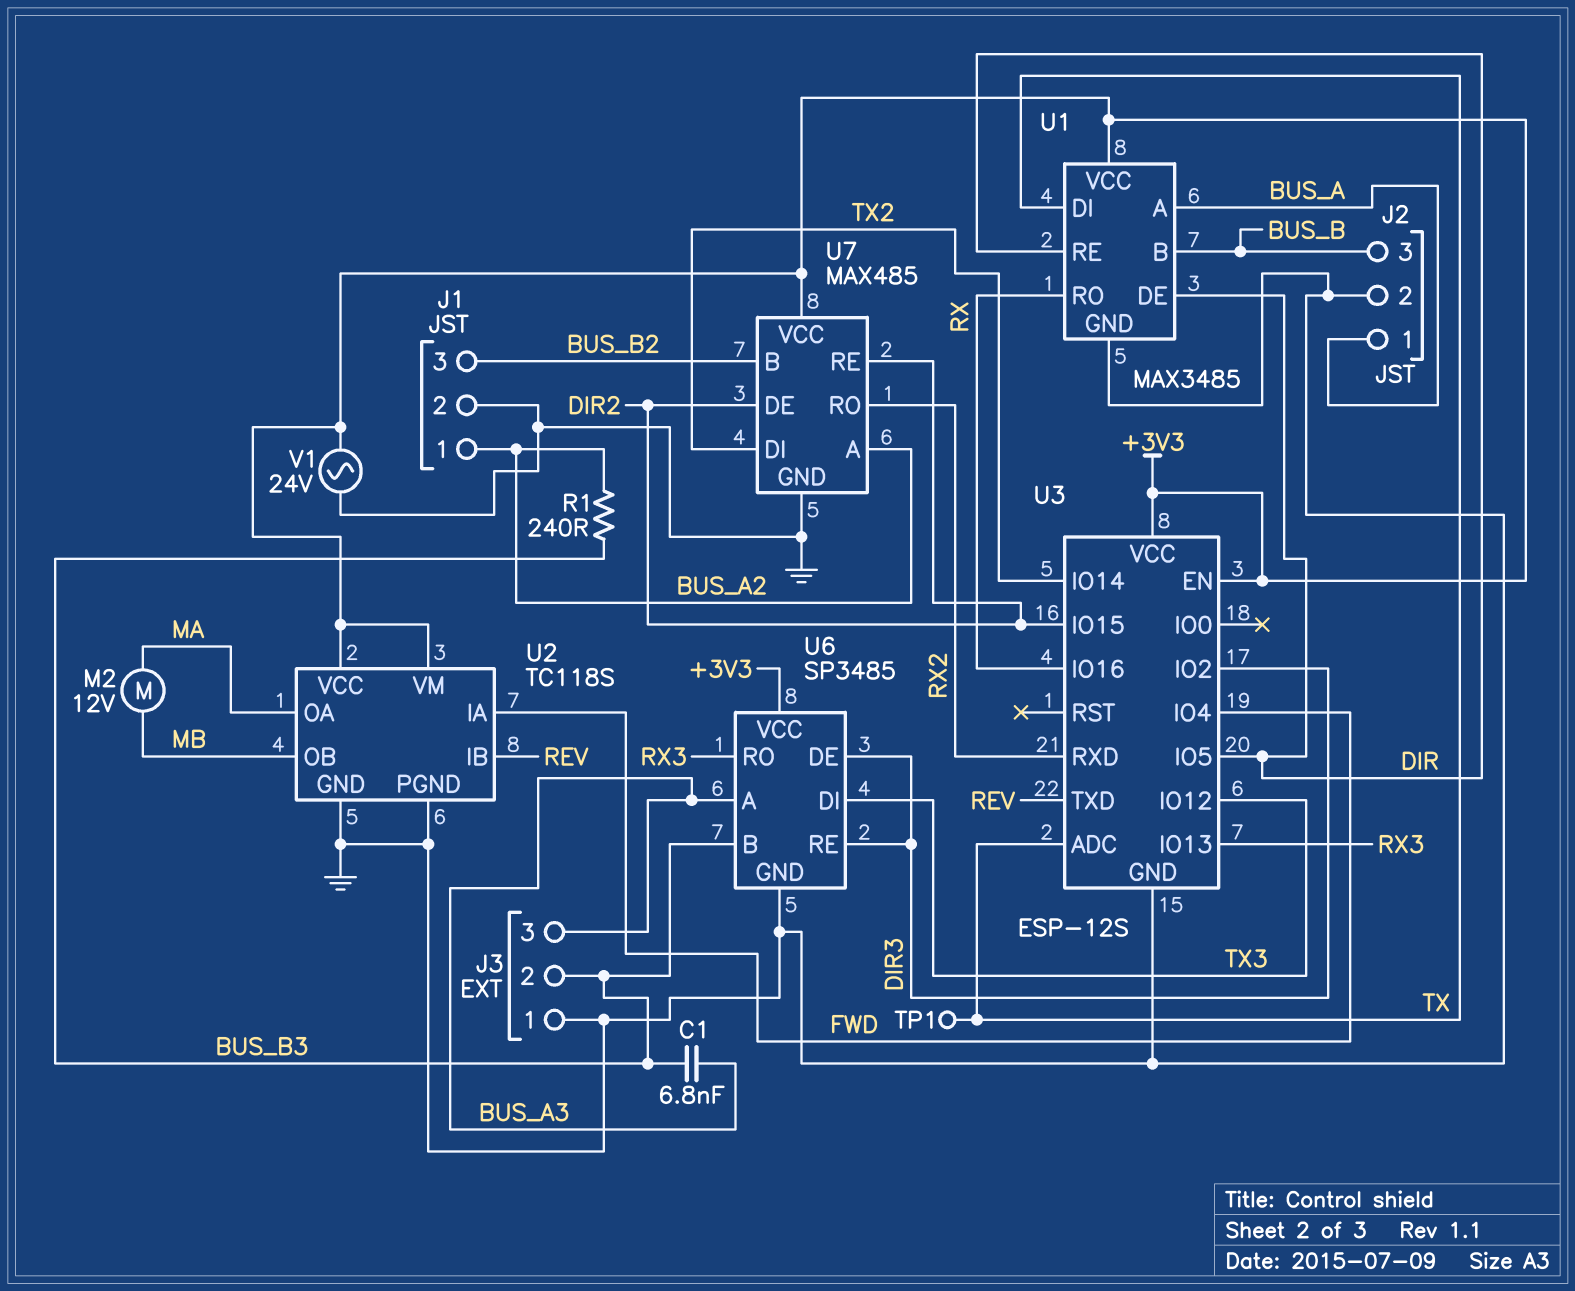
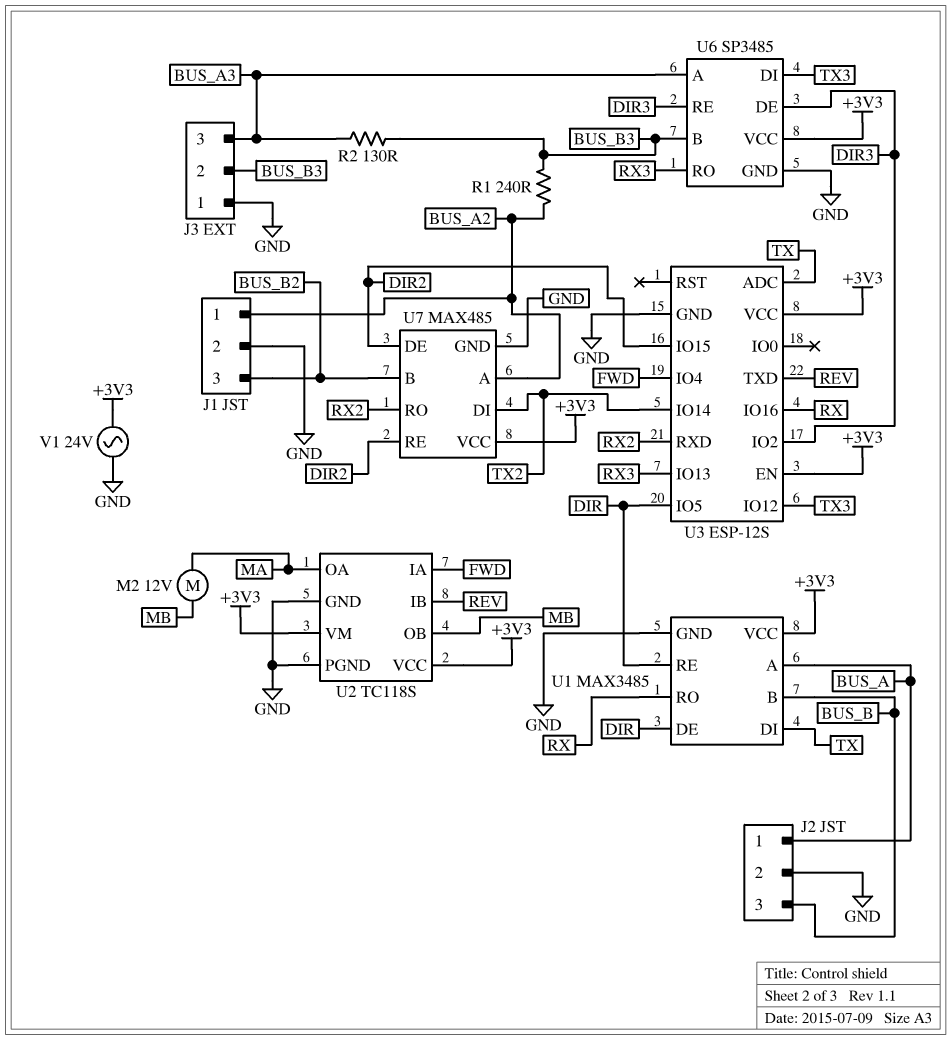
C1: 6.8nF (BUS_A3, BUS_B3) -> none
R2: none -> 130 (BUS_A3, BUS_B3)
TP1: test point (TX) -> none

